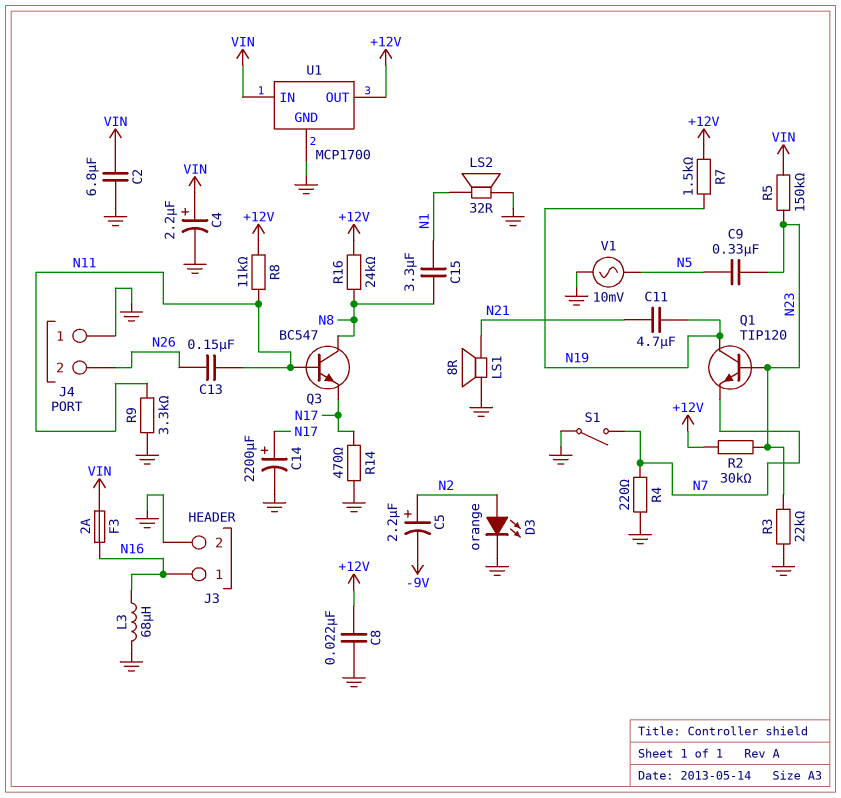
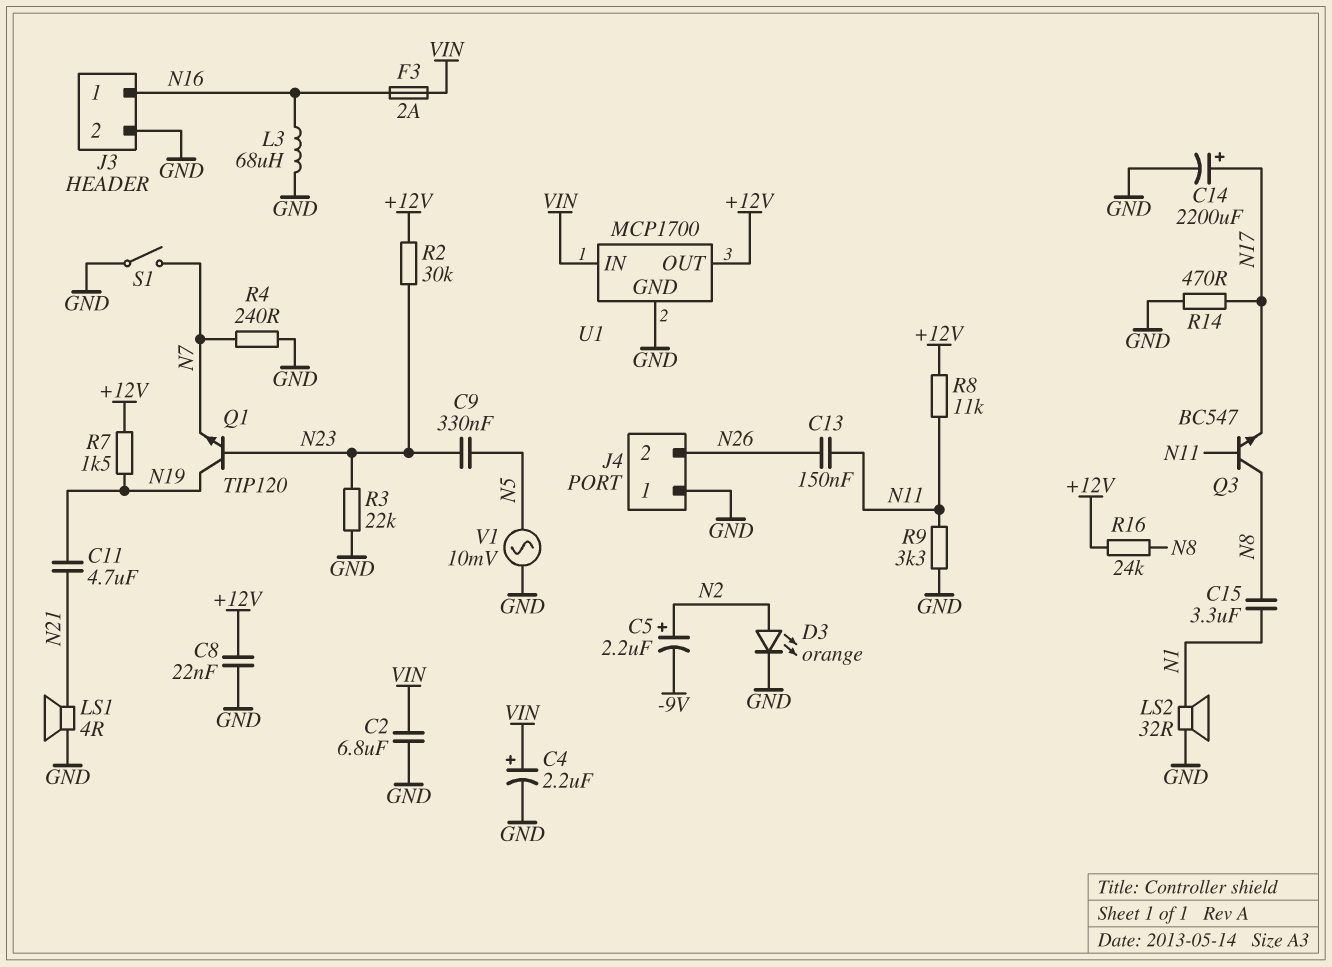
LS1: speaker 8R (GND, N21) -> speaker 4R (GND, N21)
R4: 220 (GND, N7) -> 240 (GND, N7)
R5: 150k (N23, VIN) -> none

